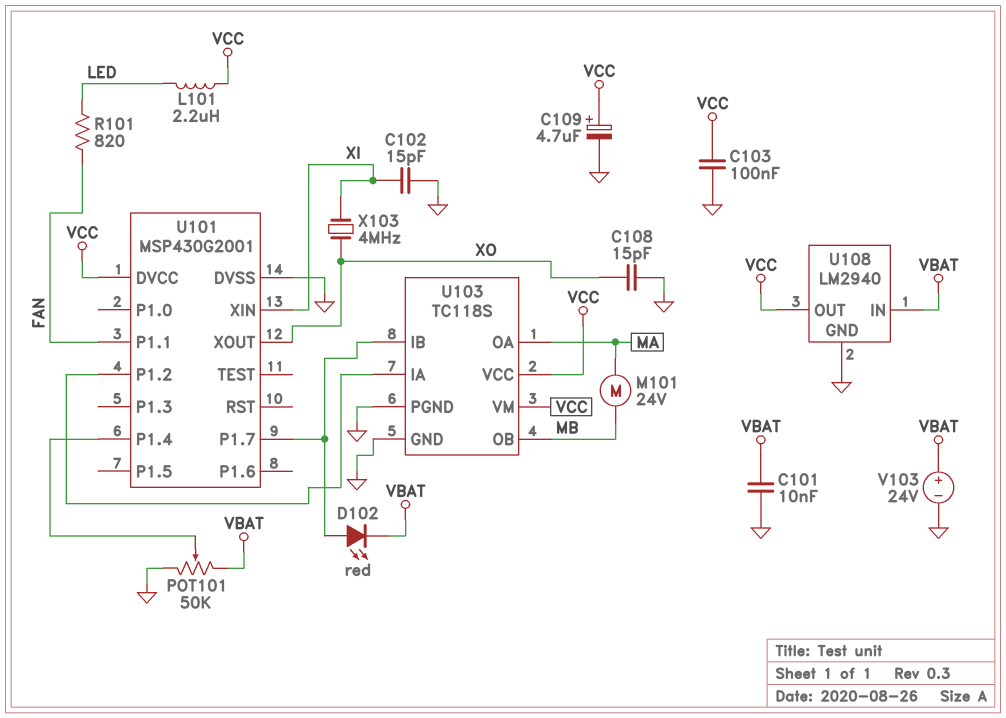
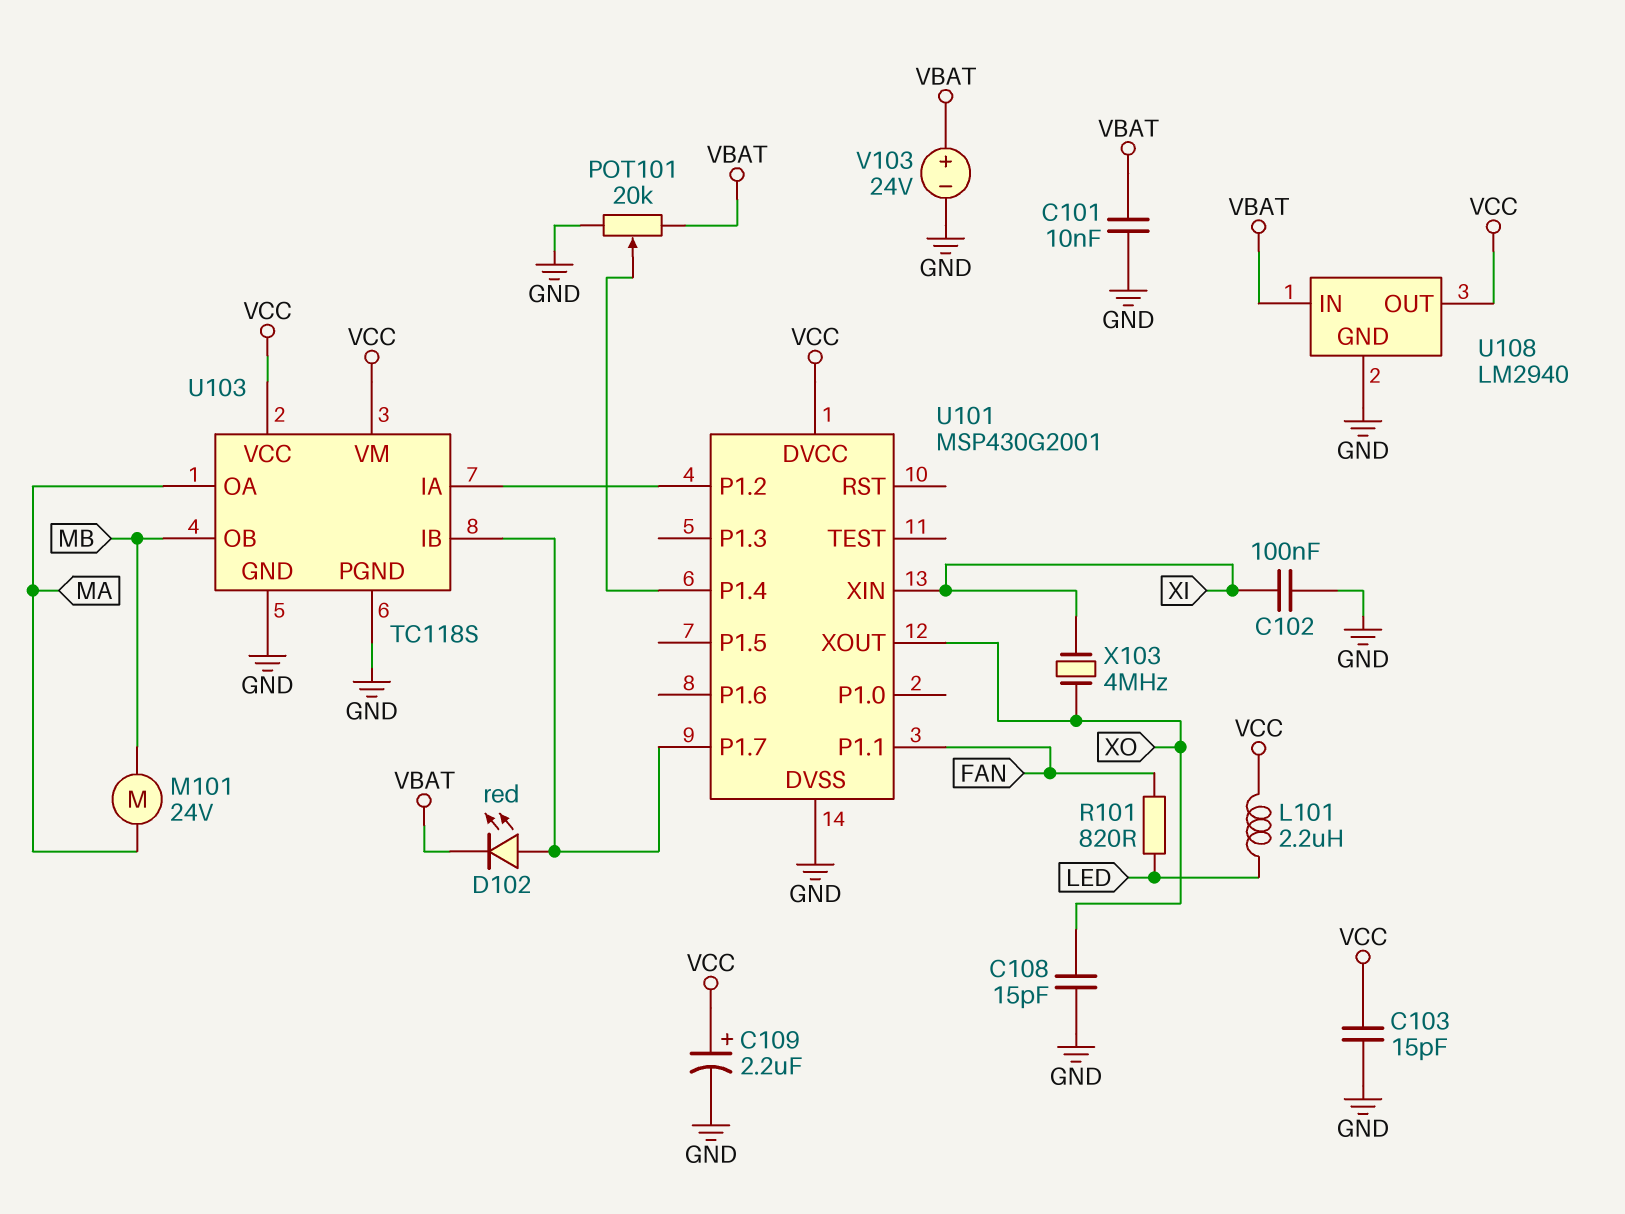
C102: 15pF (GND, XI) -> 100nF (GND, XI)
C103: 100nF (GND, VCC) -> 15pF (GND, VCC)
C109: 4.7uF (plus VCC, minus GND) -> 2.2uF (plus VCC, minus GND)
POT101: 50k (GND, VBAT, wiper U101/P1.4) -> 20k (GND, VBAT, wiper U101/P1.4)

